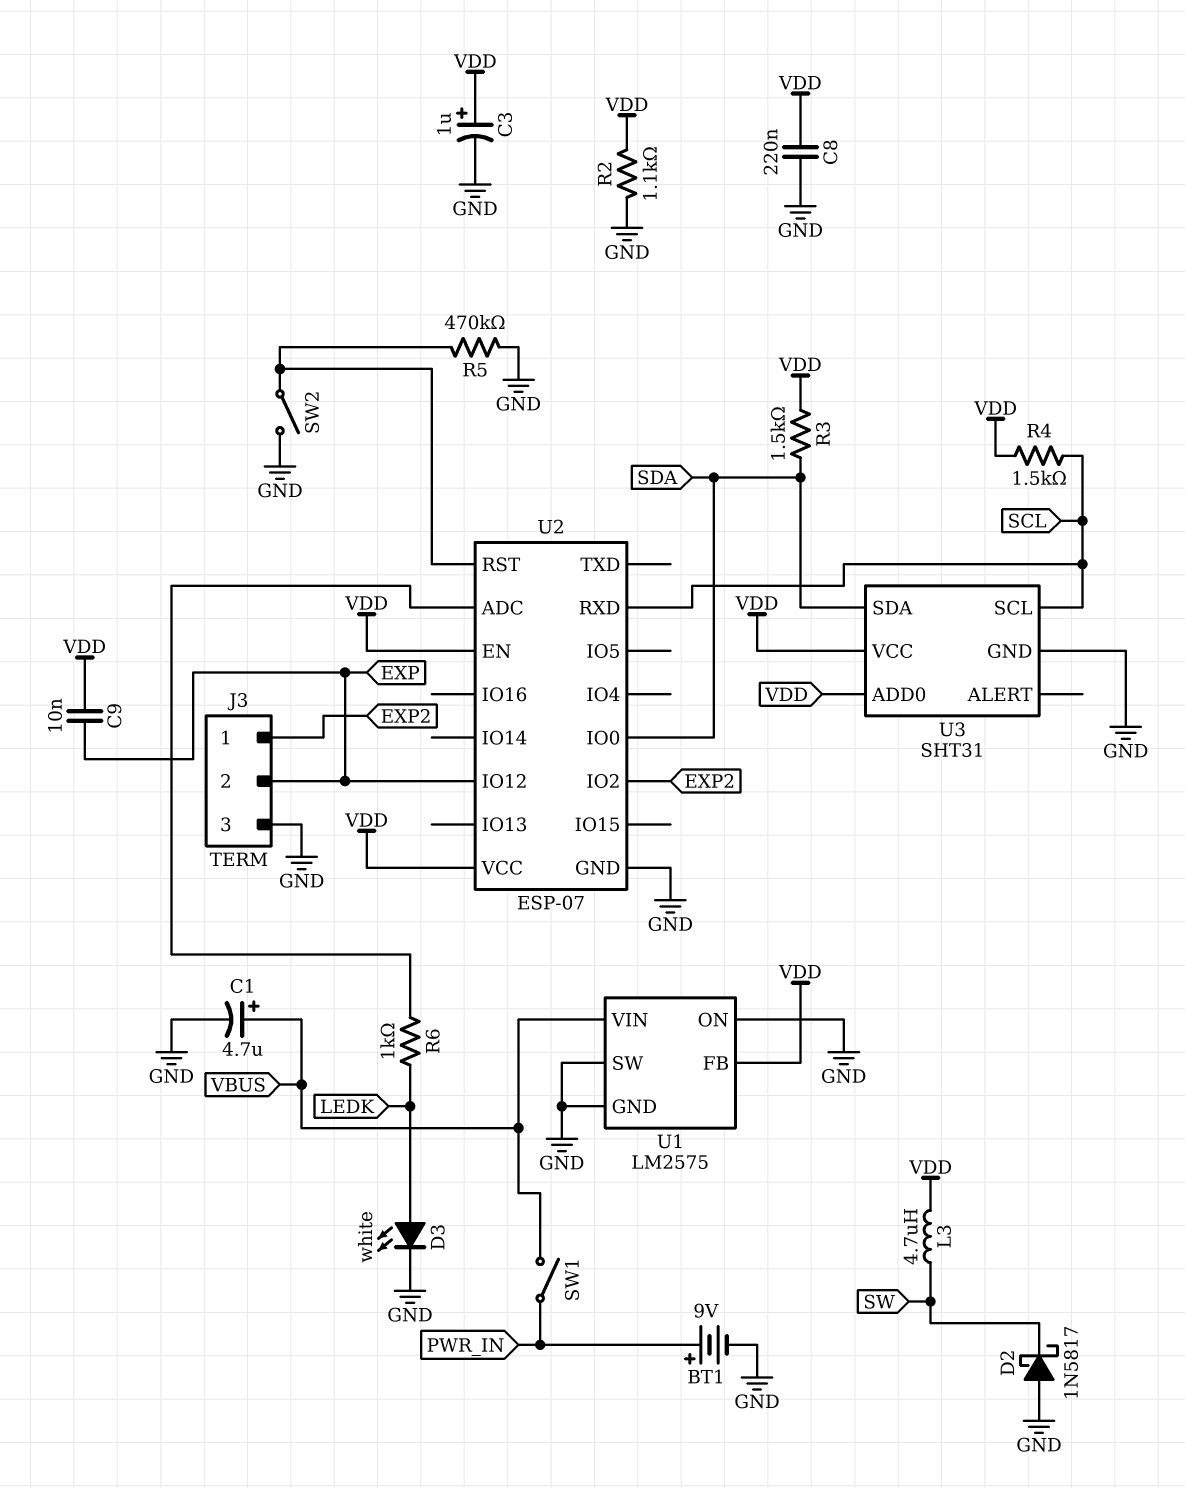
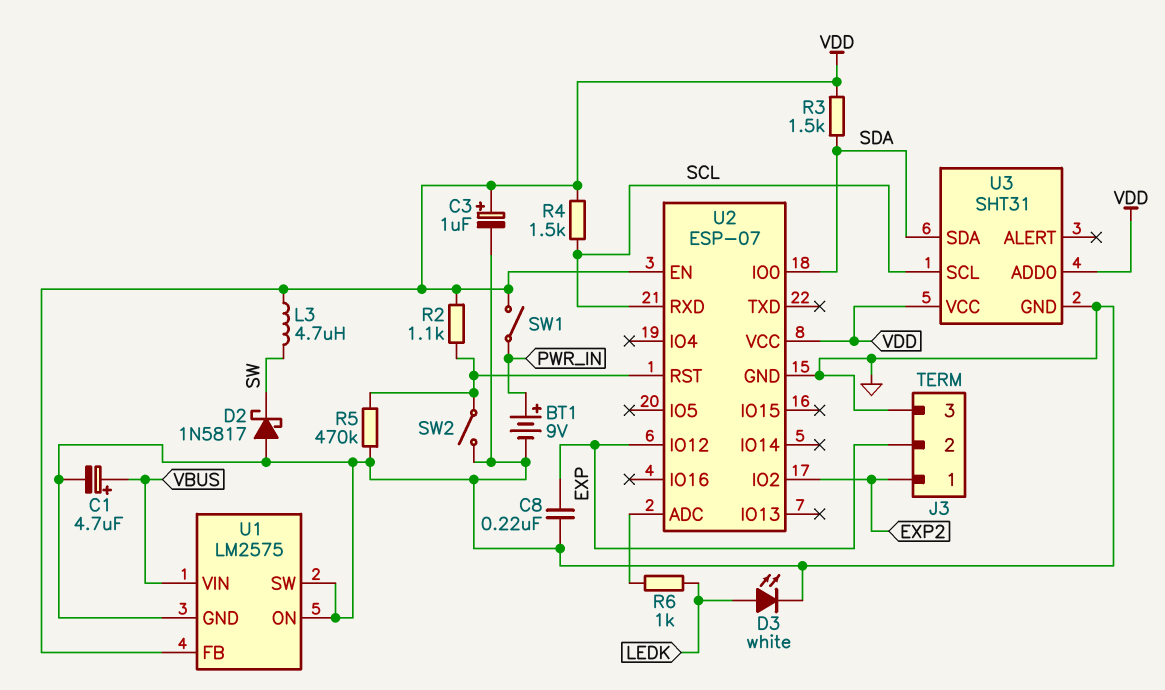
C8: 220nF (GND, VDD) -> 220nF (EXP, GND)
C9: 10nF (EXP, VDD) -> none
R2: 1.1k (GND, VDD) -> 1.1k (U2/RST, VDD)
SW1: switch (PWR_IN, VBUS) -> switch (PWR_IN, VDD)

